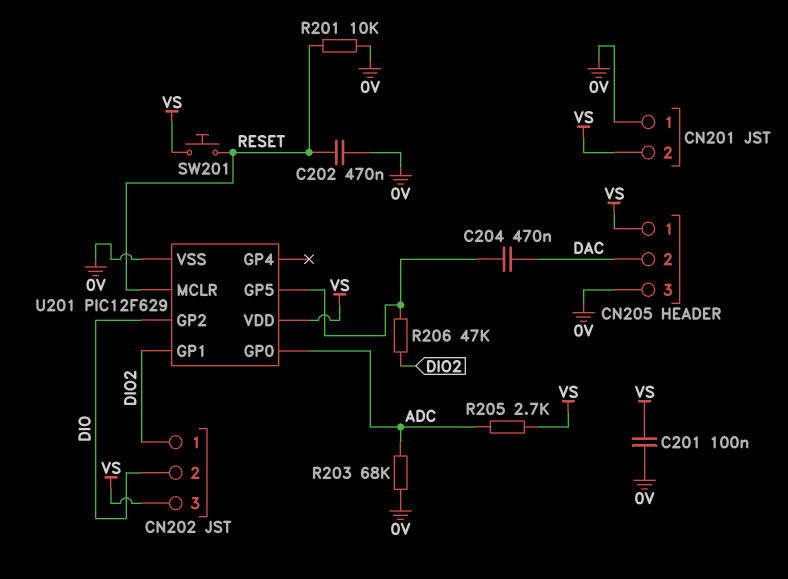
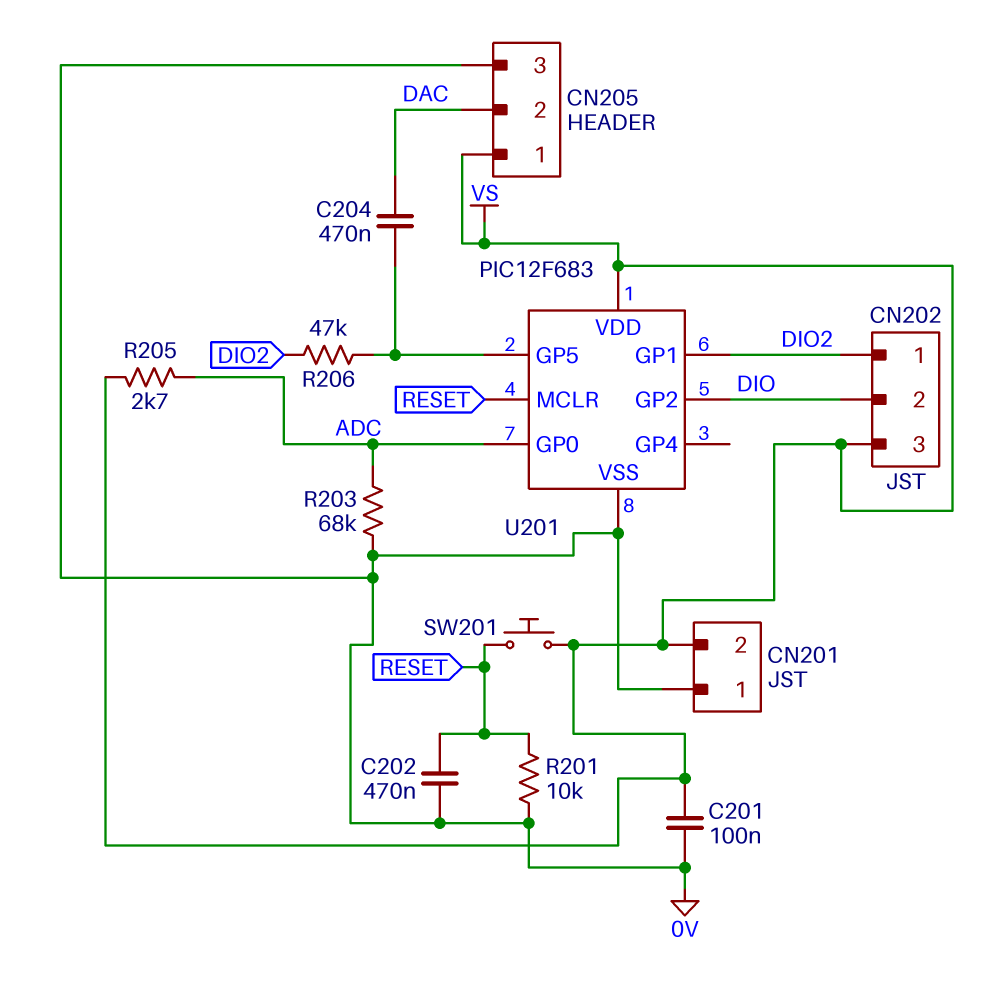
U201: PIC12F629 -> PIC12F683

